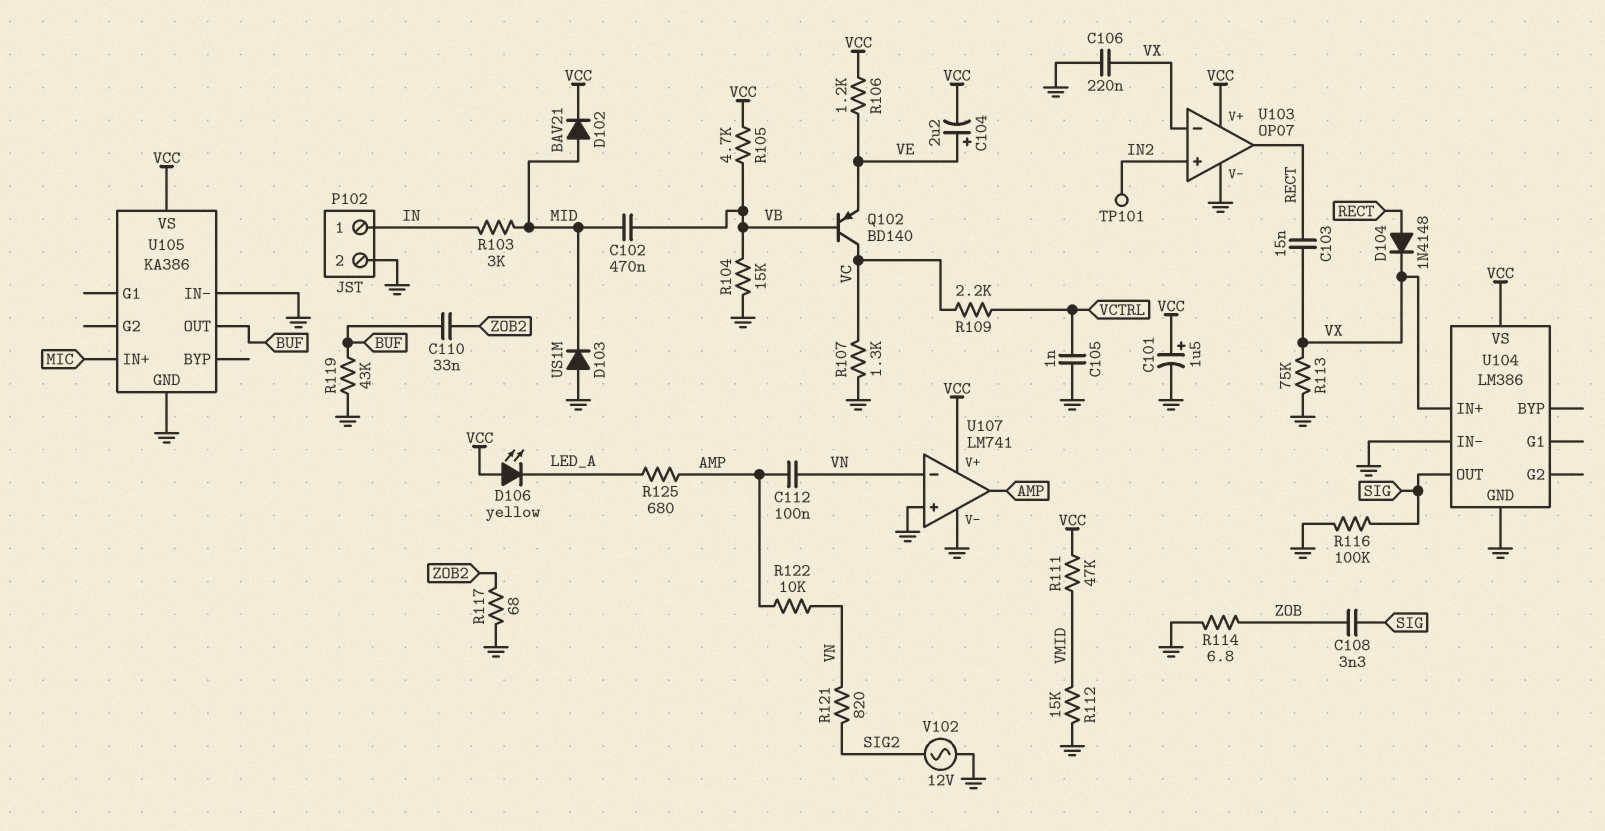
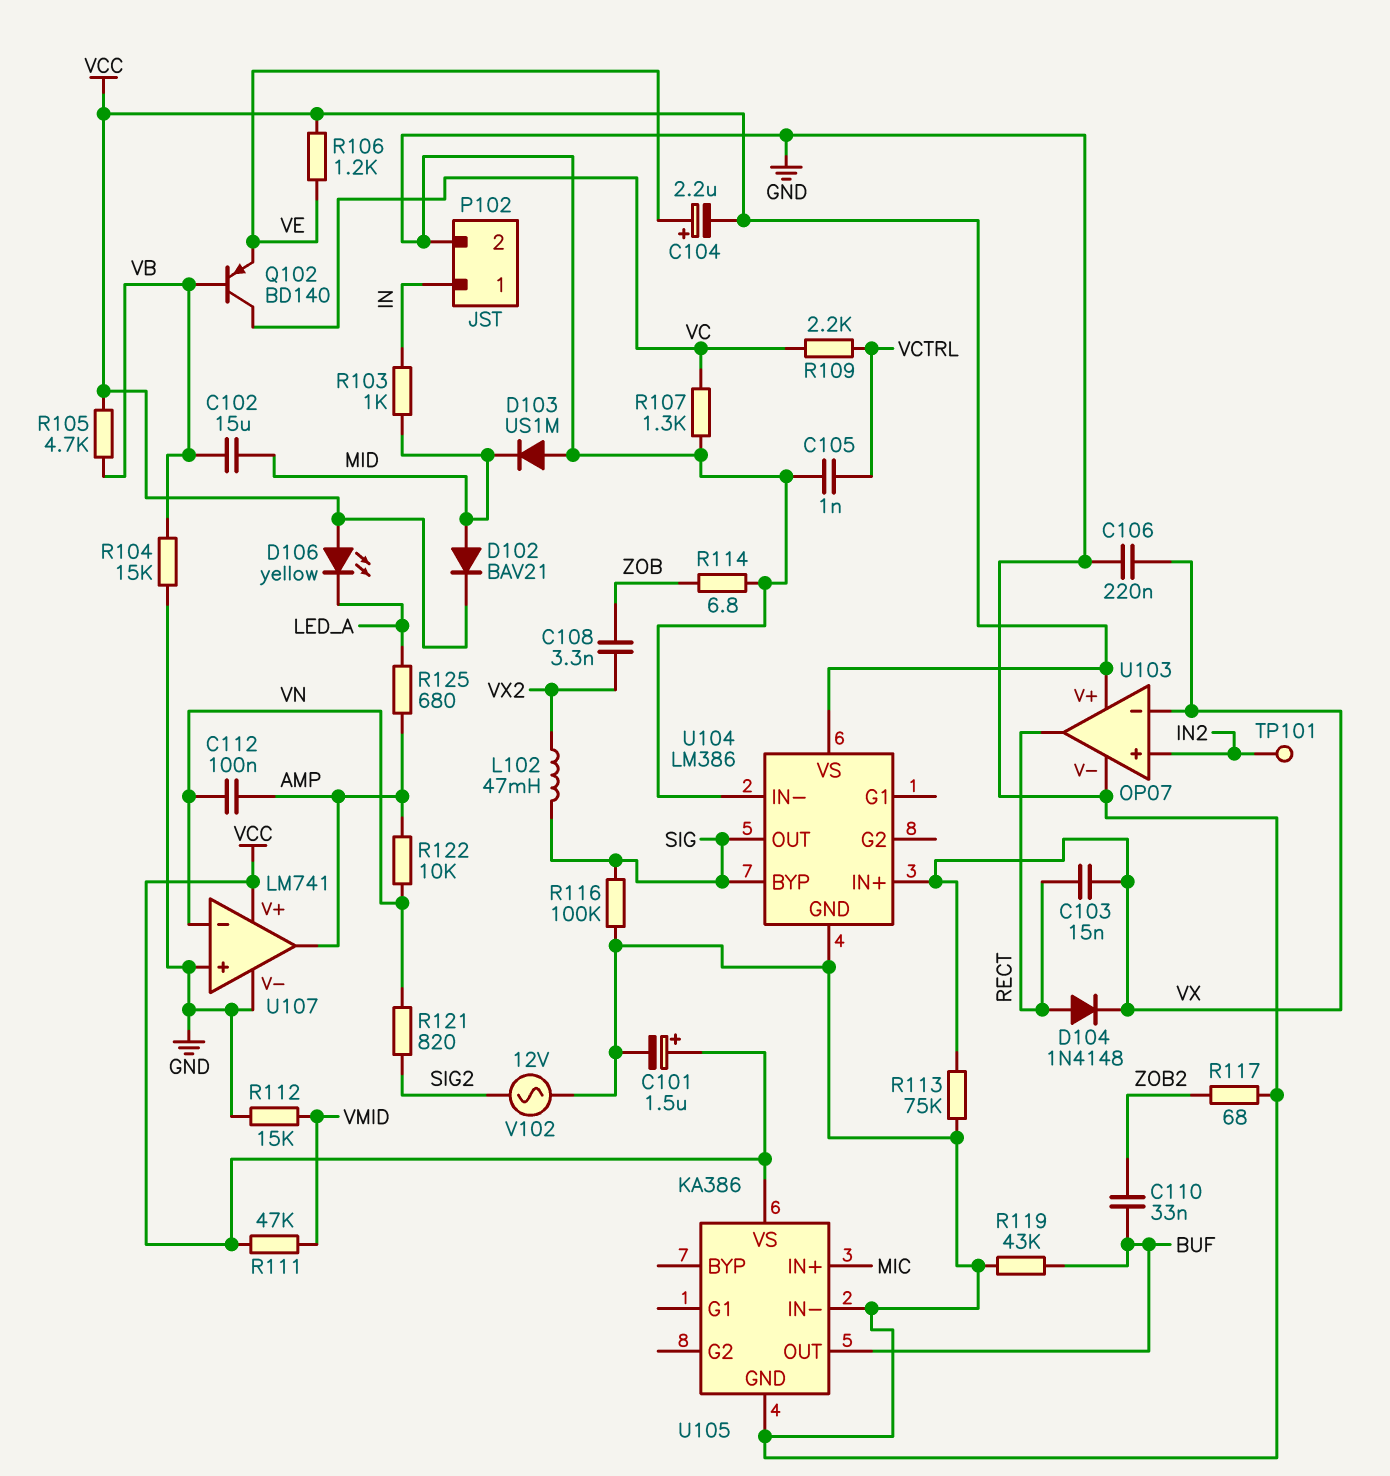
C102: 470nF (MID, VB) -> 15uF (MID, VB)
C108: 3.3nF (SIG, ZOB) -> 3.3nF (VX2, ZOB)
L102: none -> 47mH (SIG, VX2)
R103: 3k (IN, MID) -> 1k (IN, MID)
U104 pin BYP: none -> SIG

